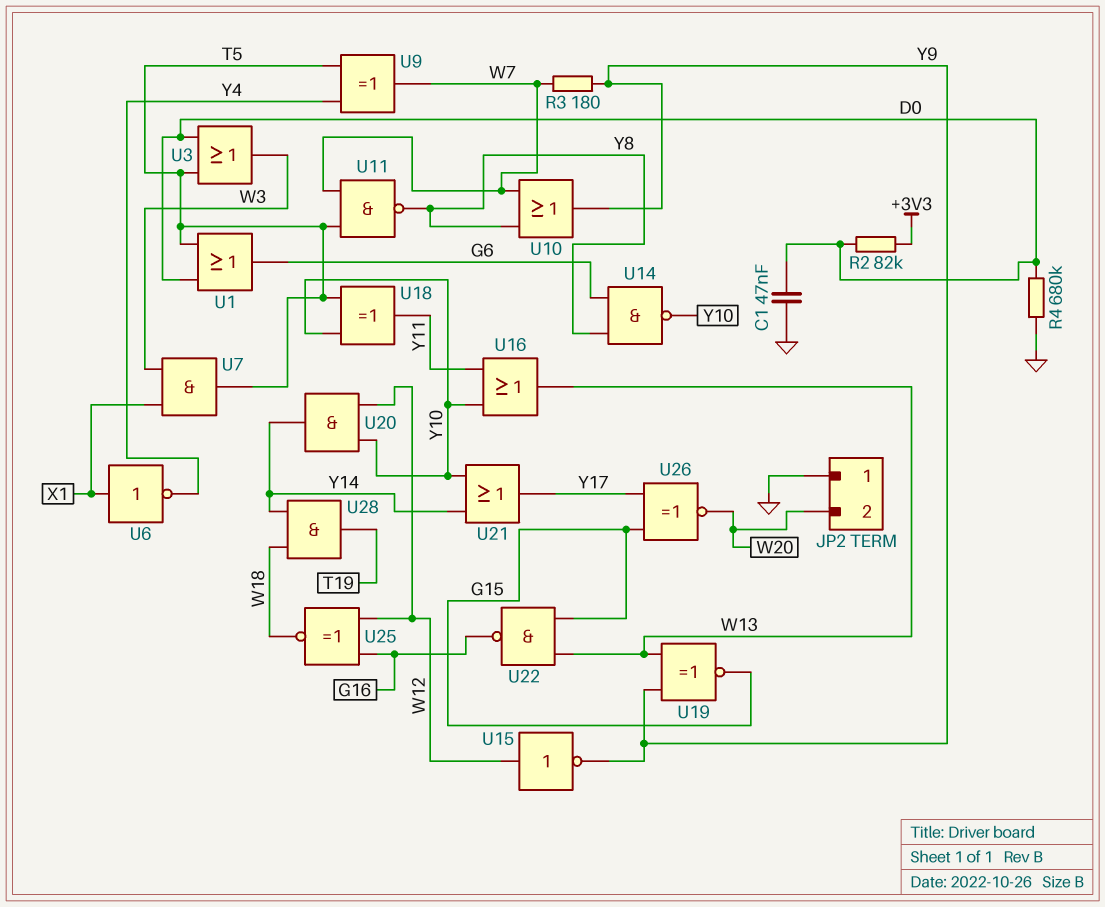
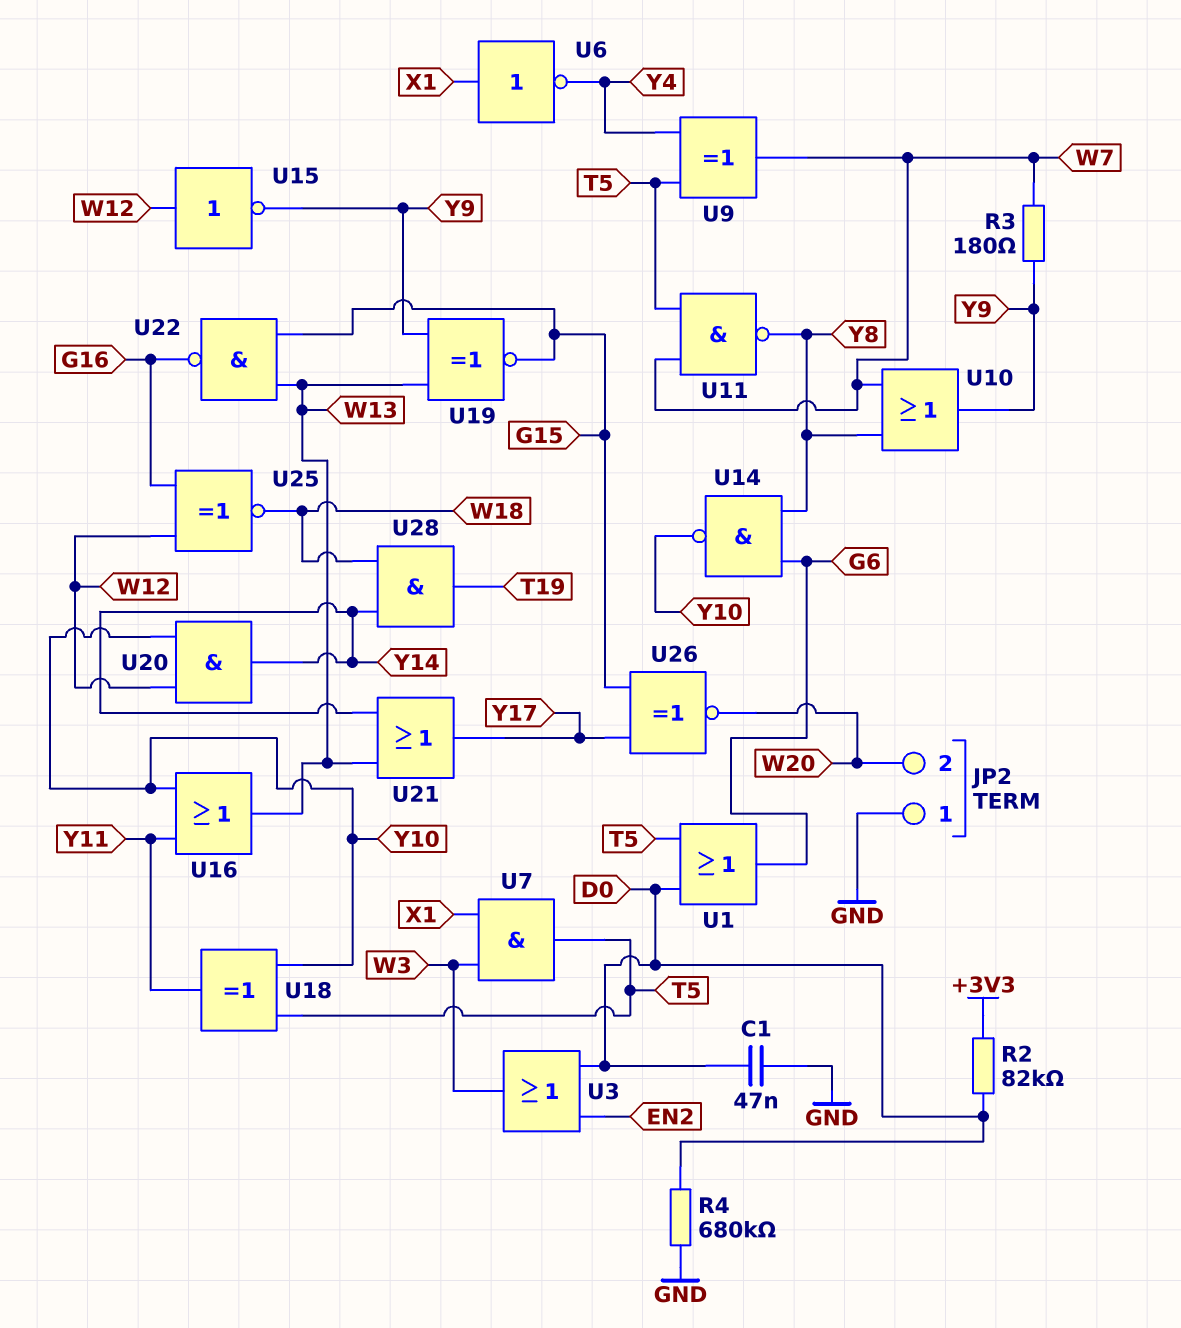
U3: OR (in D0, in T5, out W3) -> OR (in D0, in EN2, out W3)
U21: OR (in Y10, in Y14, out Y17) -> OR (in W13, in Y14, out Y17)

